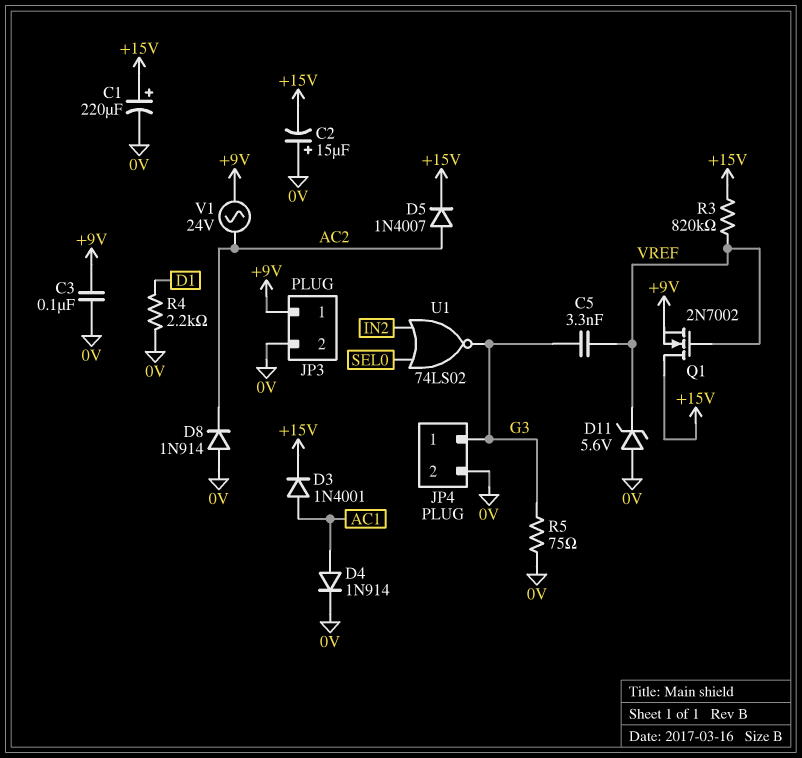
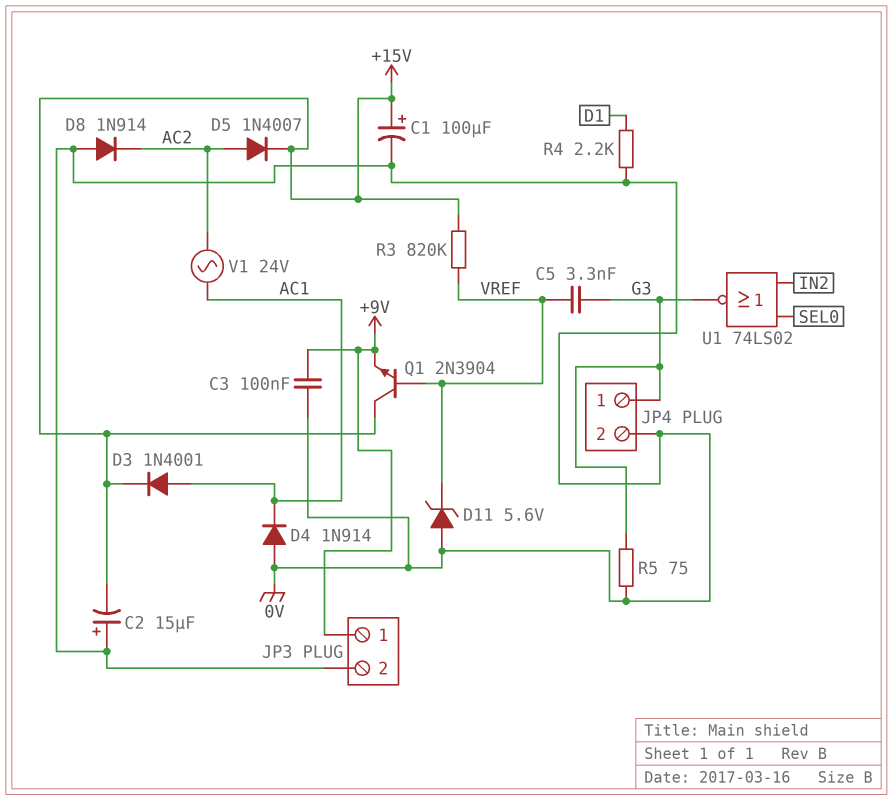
C1: 220uF (plus +15V, minus 0V) -> 100uF (plus +15V, minus 0V)
D4: diode 1N914 (A AC1, K 0V) -> diode 1N914 (A 0V, K AC1)
Q1: NMOS 2N7002 (G VREF, D +15V, S +9V) -> NPN 2N3904 (B VREF, C +15V, E +9V)
V1: AC 24V (+9V, AC2) -> AC 24V (AC1, AC2)

